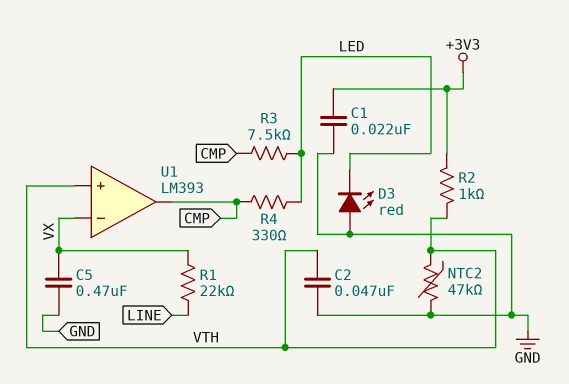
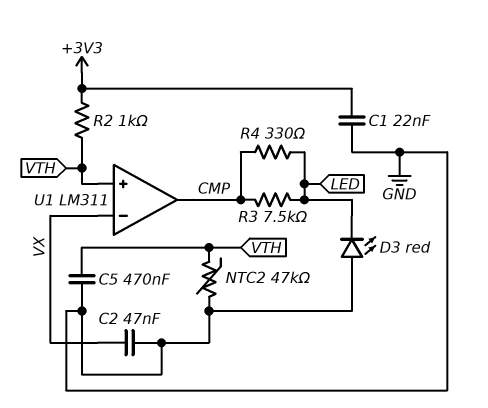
C2: 47nF (GND, VTH) -> 47nF (GND, VX)
C5: 470nF (GND, VX) -> 470nF (GND, VTH)
R1: 22k (LINE, VX) -> none
U1: LM393 -> LM311

